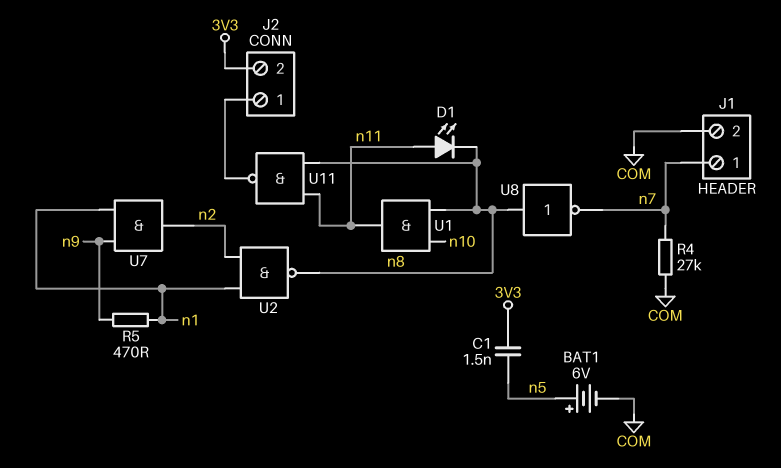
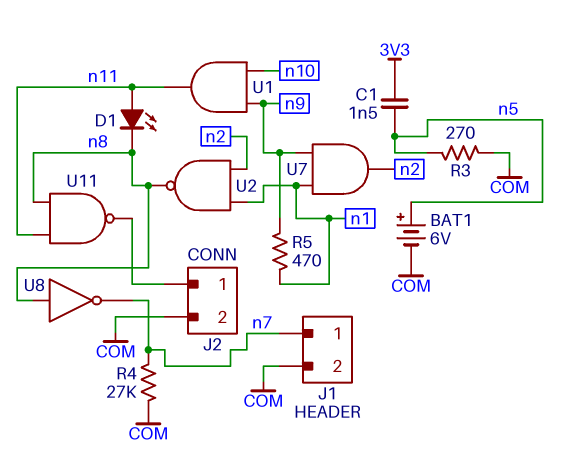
J2 pin 2: 3V3 -> COM
R3: none -> 270 (COM, n5)
U1: AND (in n8, in n10, out n11) -> AND (in n9, in n10, out n11)

